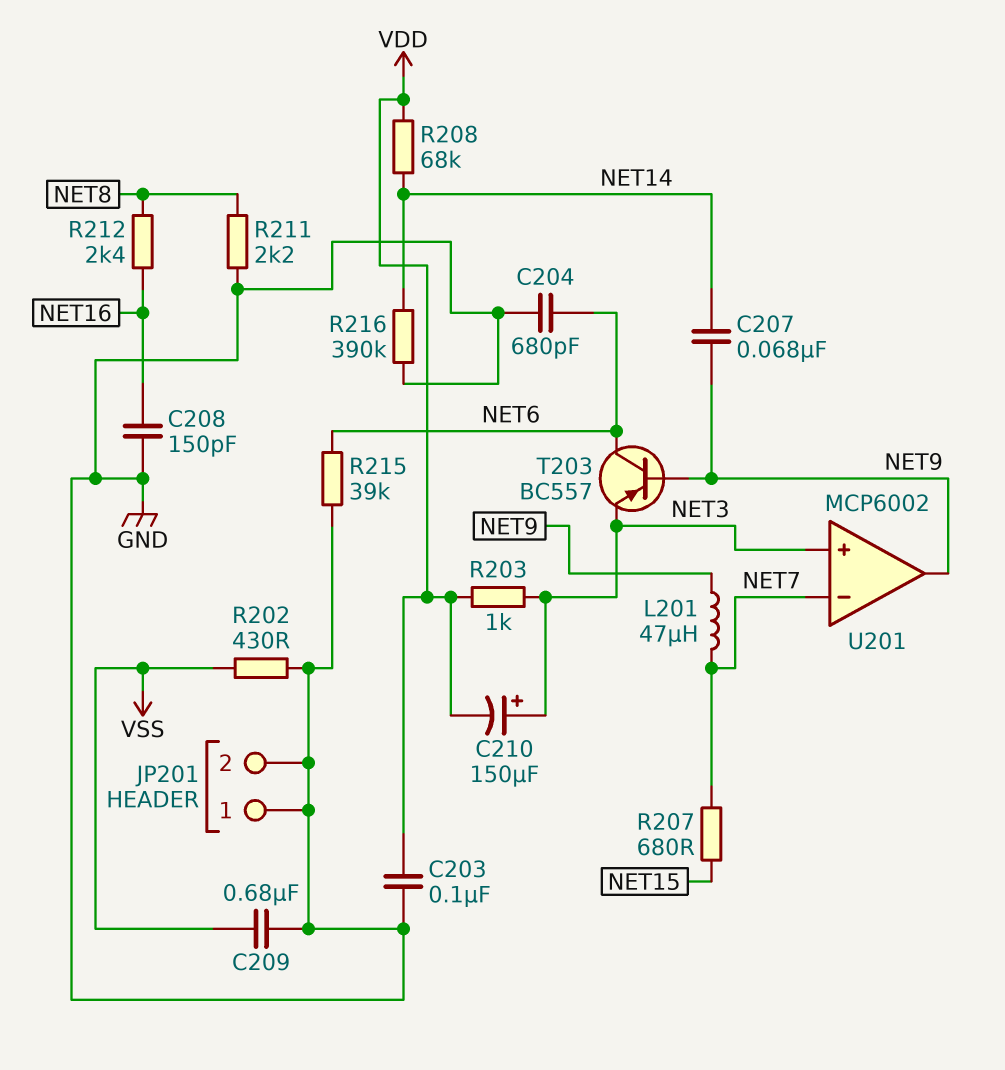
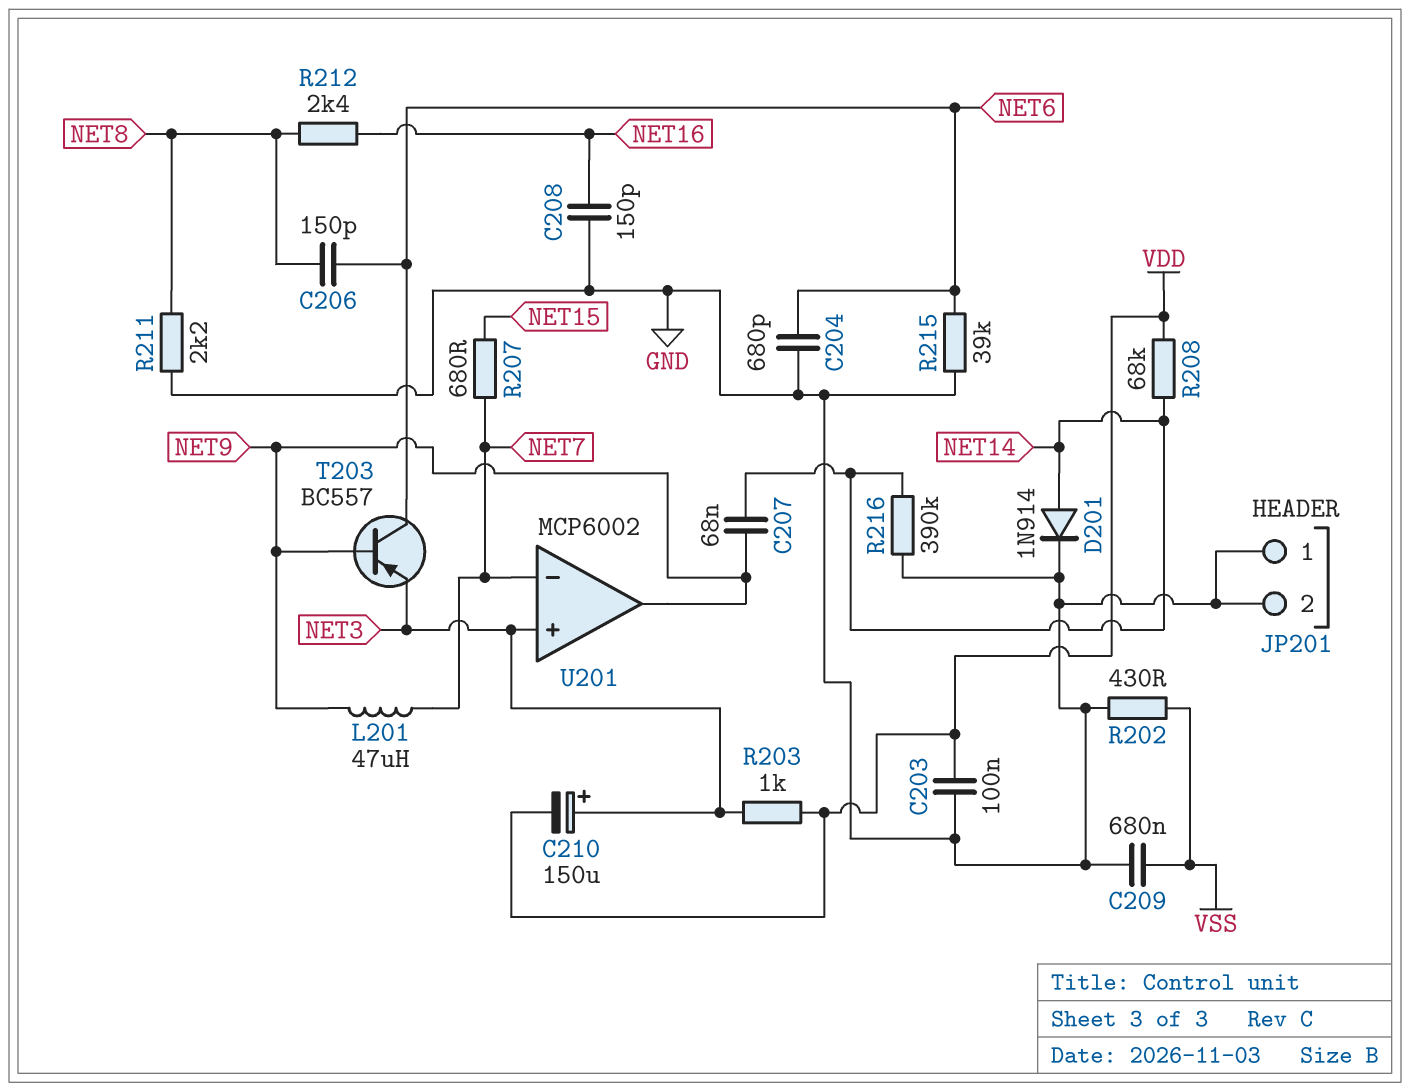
C206: none -> 150pF (NET6, NET8)
D201: none -> diode 1N914 (A NET14, K GND)

